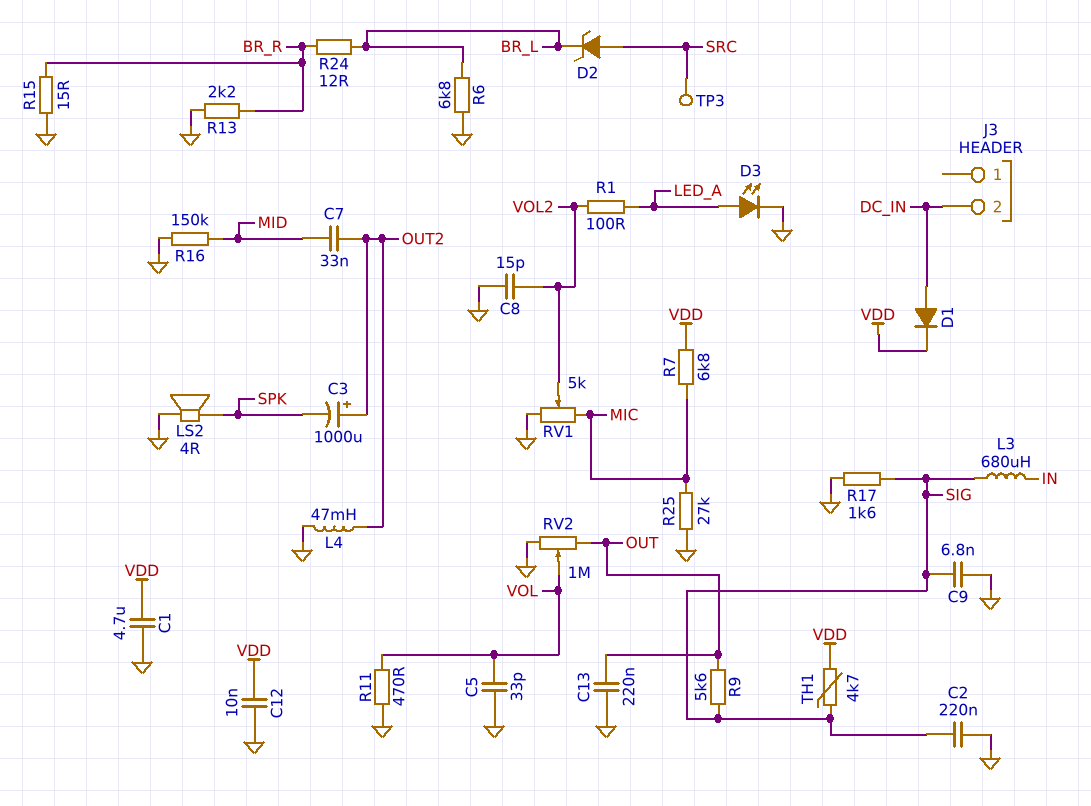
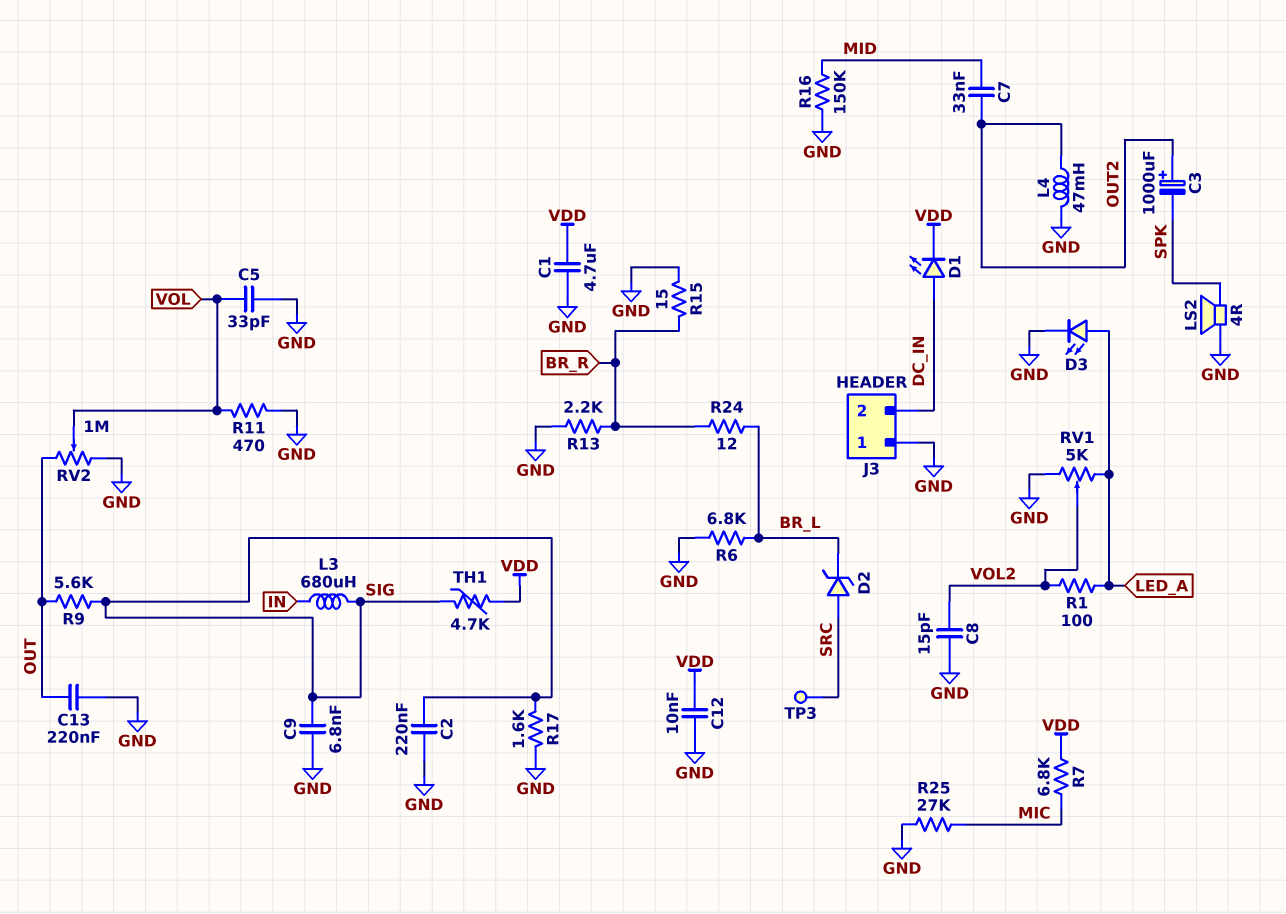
D1: diode (A DC_IN, K VDD) -> LED (A DC_IN, K VDD)
J3 pin 1: none -> GND
RV1: 5k (GND, MIC, wiper VOL2) -> 5k (GND, LED_A, wiper VOL2)

